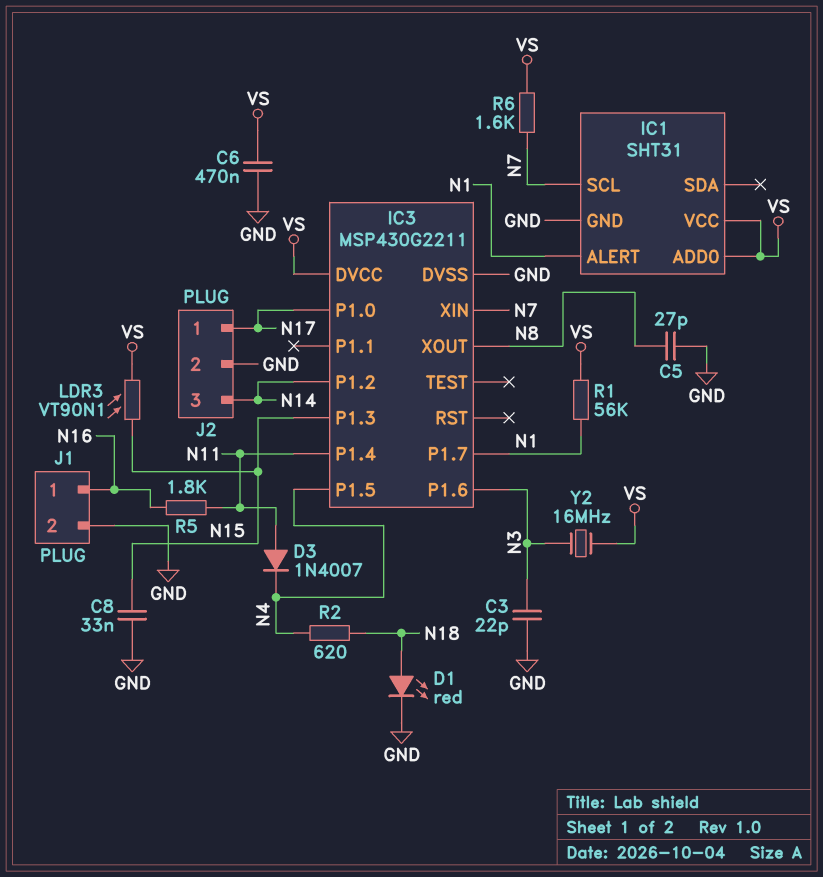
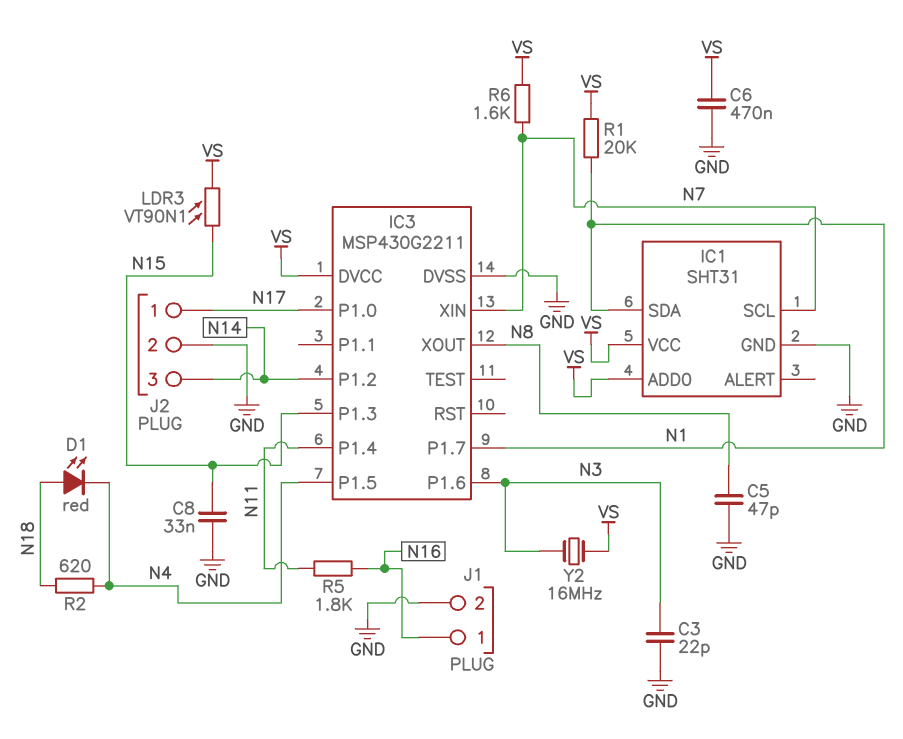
C5: 27pF (GND, N8) -> 47pF (GND, N8)
D1: LED red (A N18, K GND) -> LED red (A N18, K N4)
D3: diode 1N4007 (A N11, K N4) -> none
IC1 pin ALERT: N1 -> none
IC1 pin SDA: none -> N1
R1: 56k (N1, VS) -> 20k (N1, VS)

